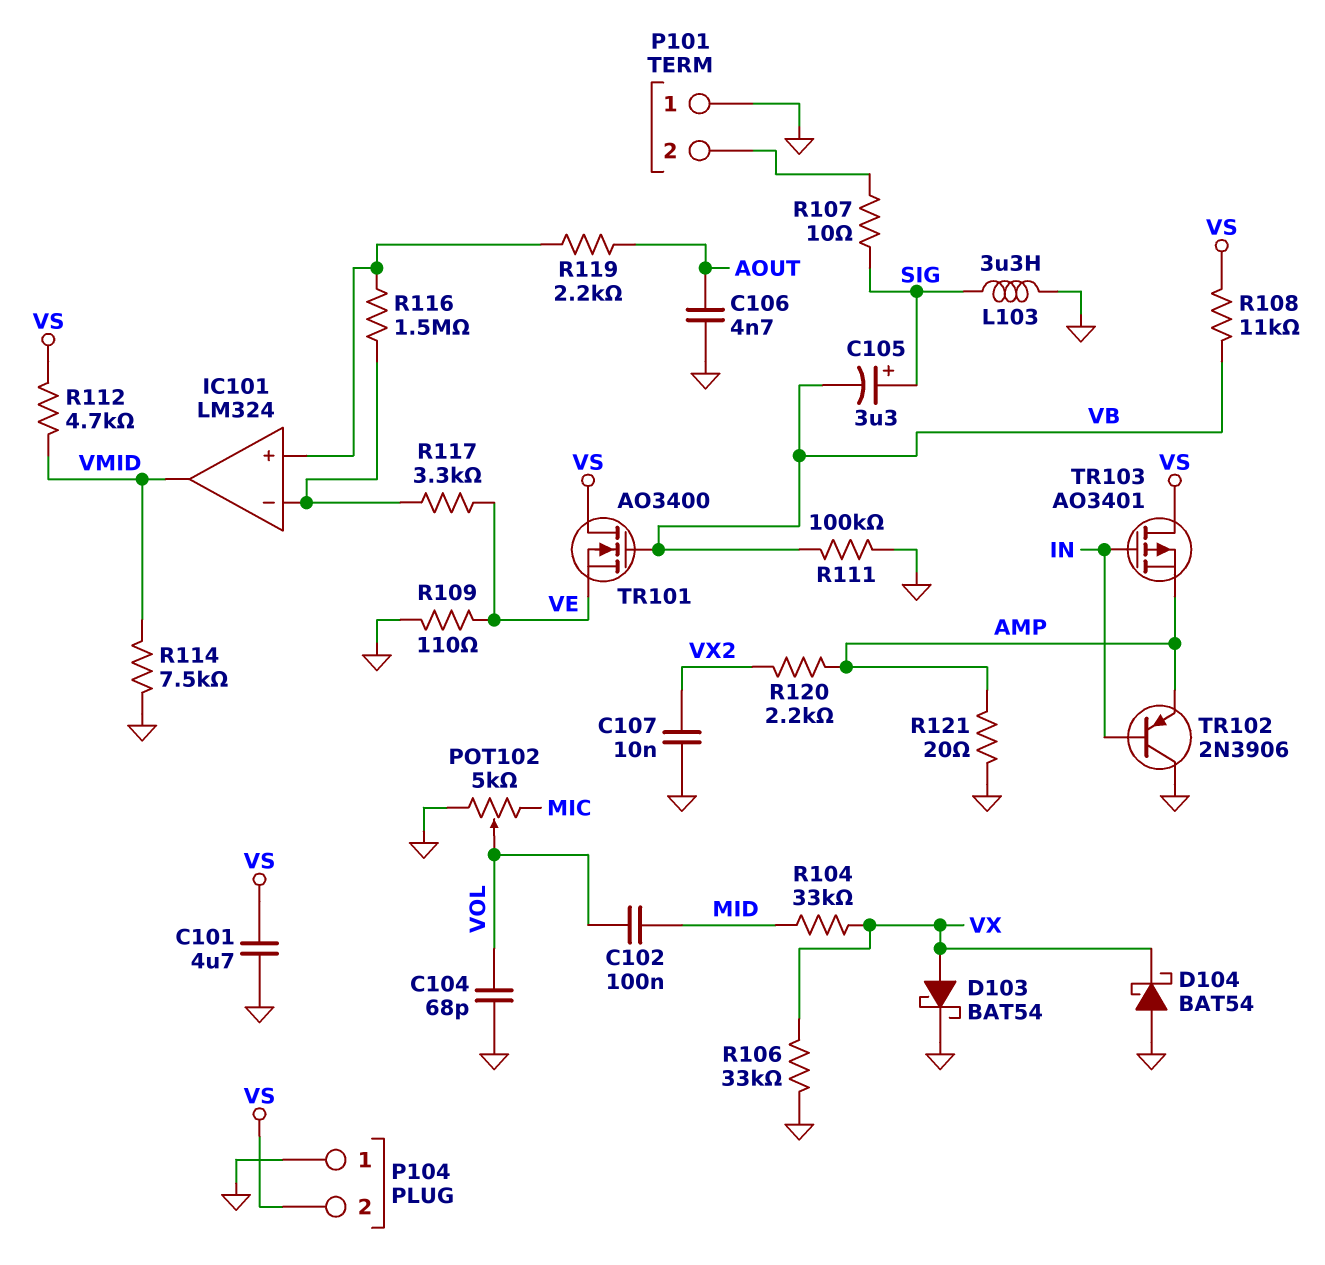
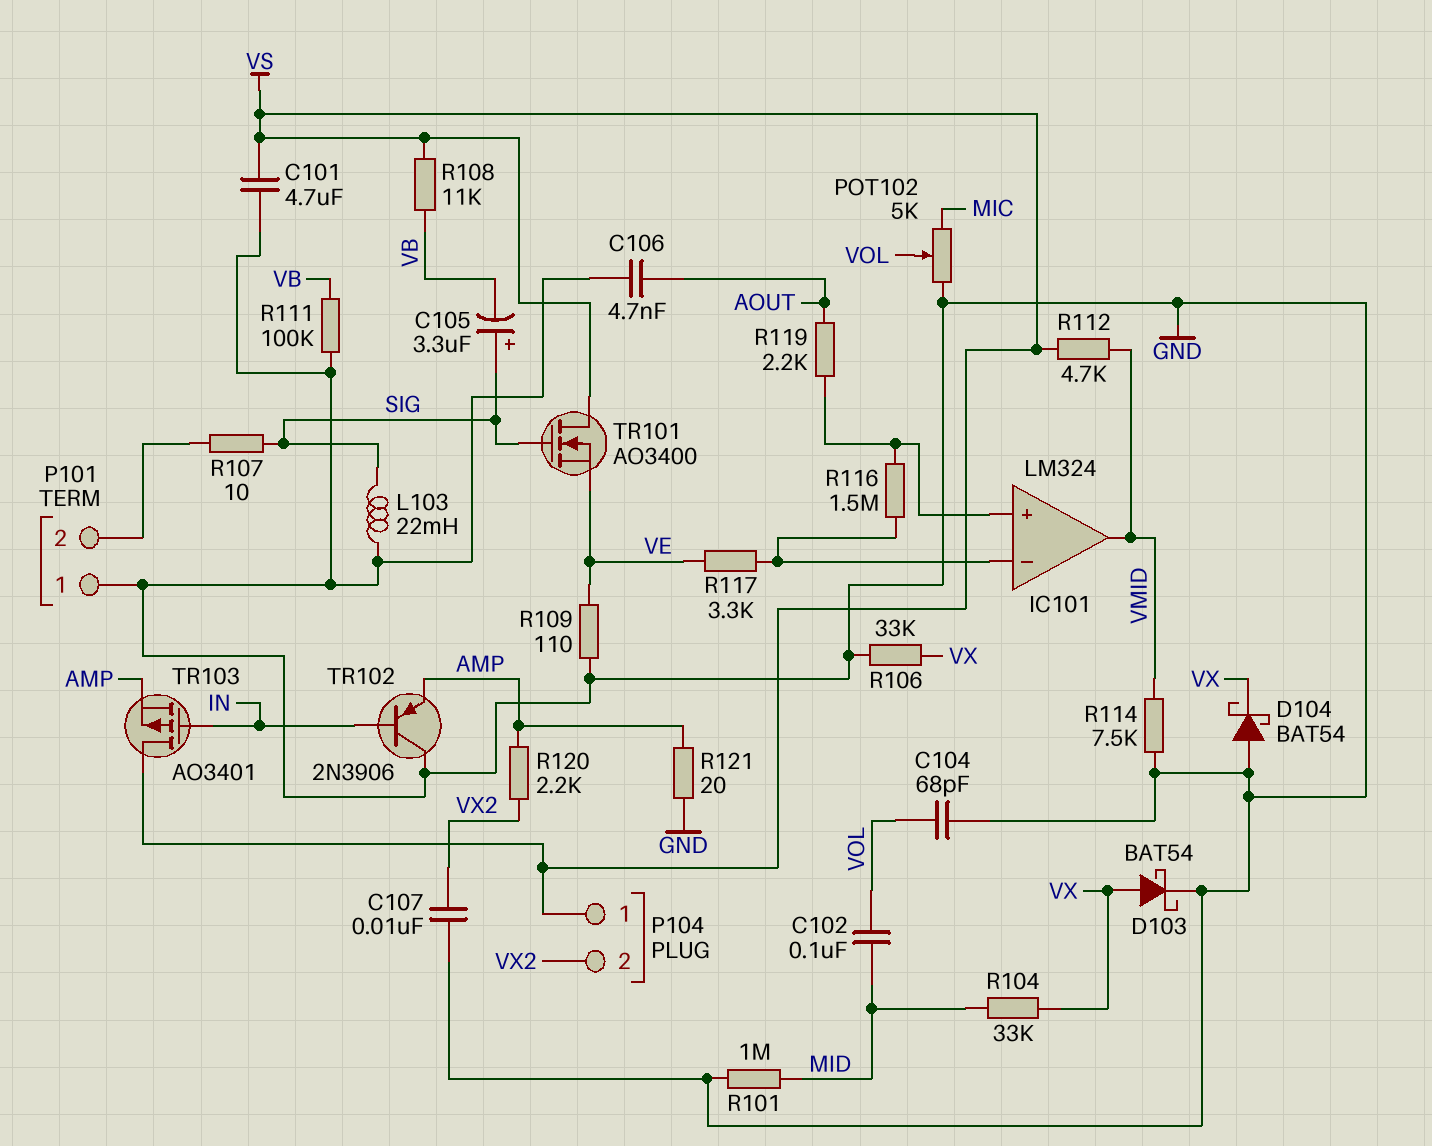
L103: 3.3uH (GND, SIG) -> 22mH (GND, SIG)
P104 pin 1: GND -> VS
P104 pin 2: VS -> VX2
R101: none -> 1M (GND, MID)
TR101: NMOS AO3400 (G VB, D VS, S VE) -> NMOS AO3400 (G SIG, D VS, S VE)

